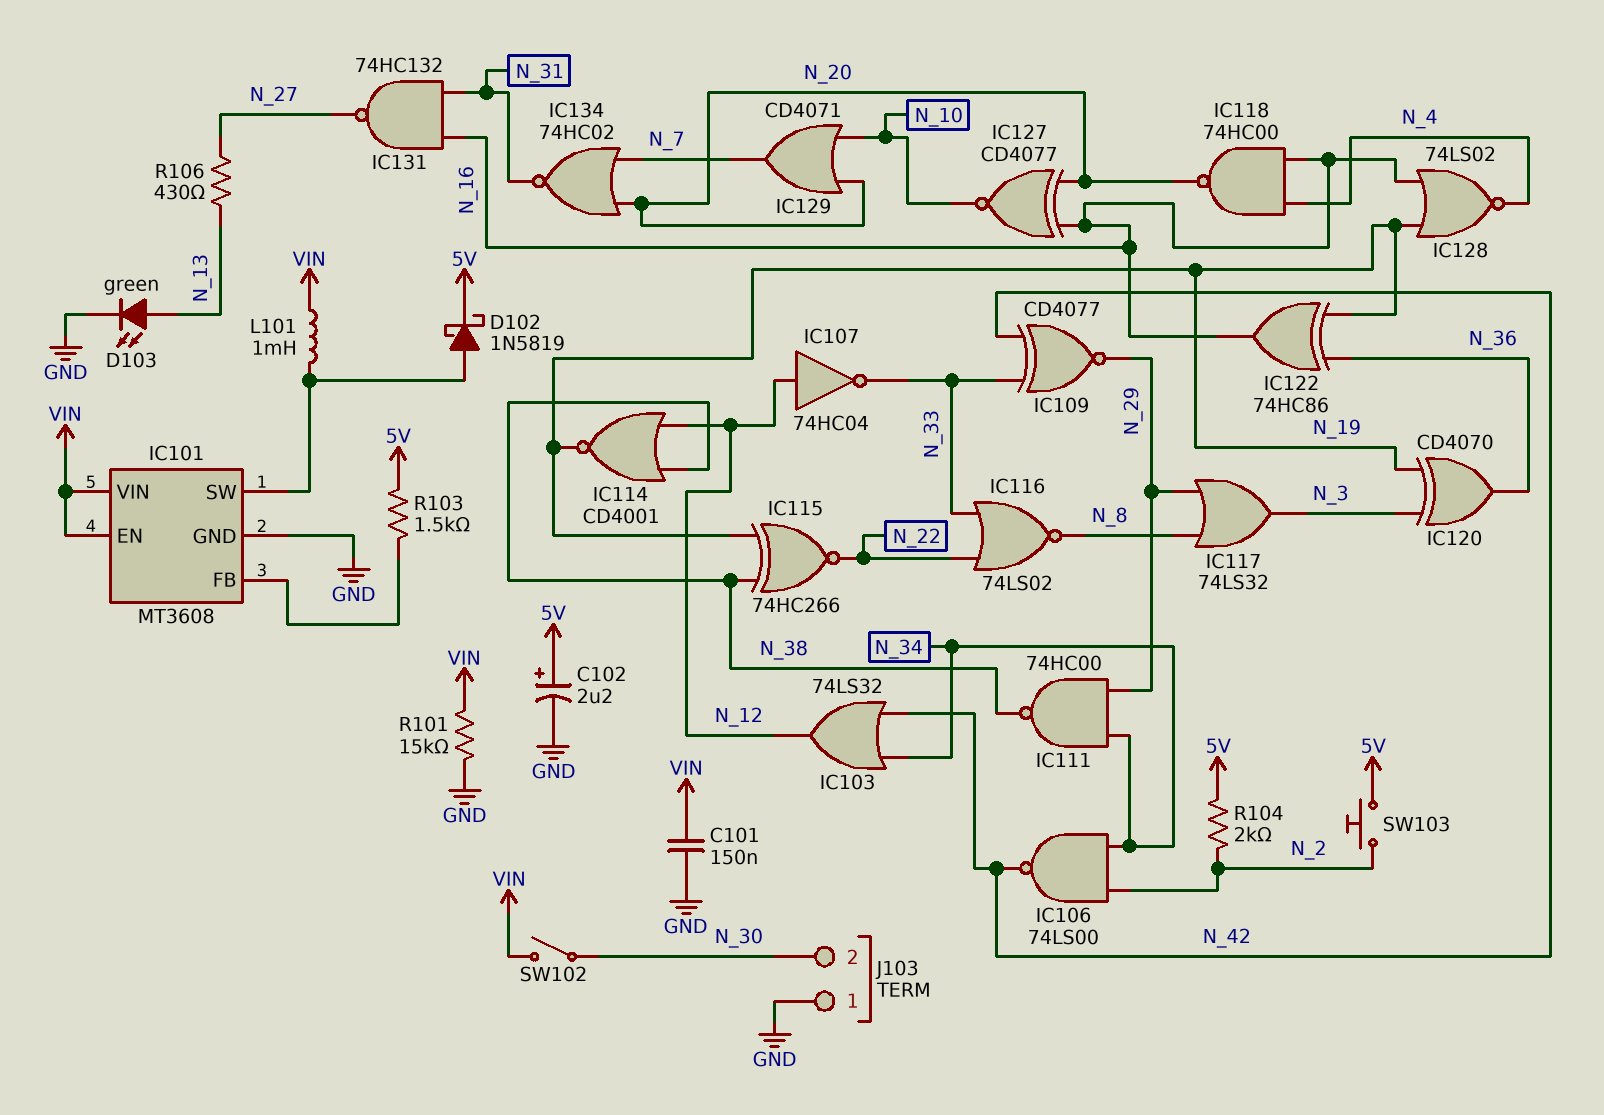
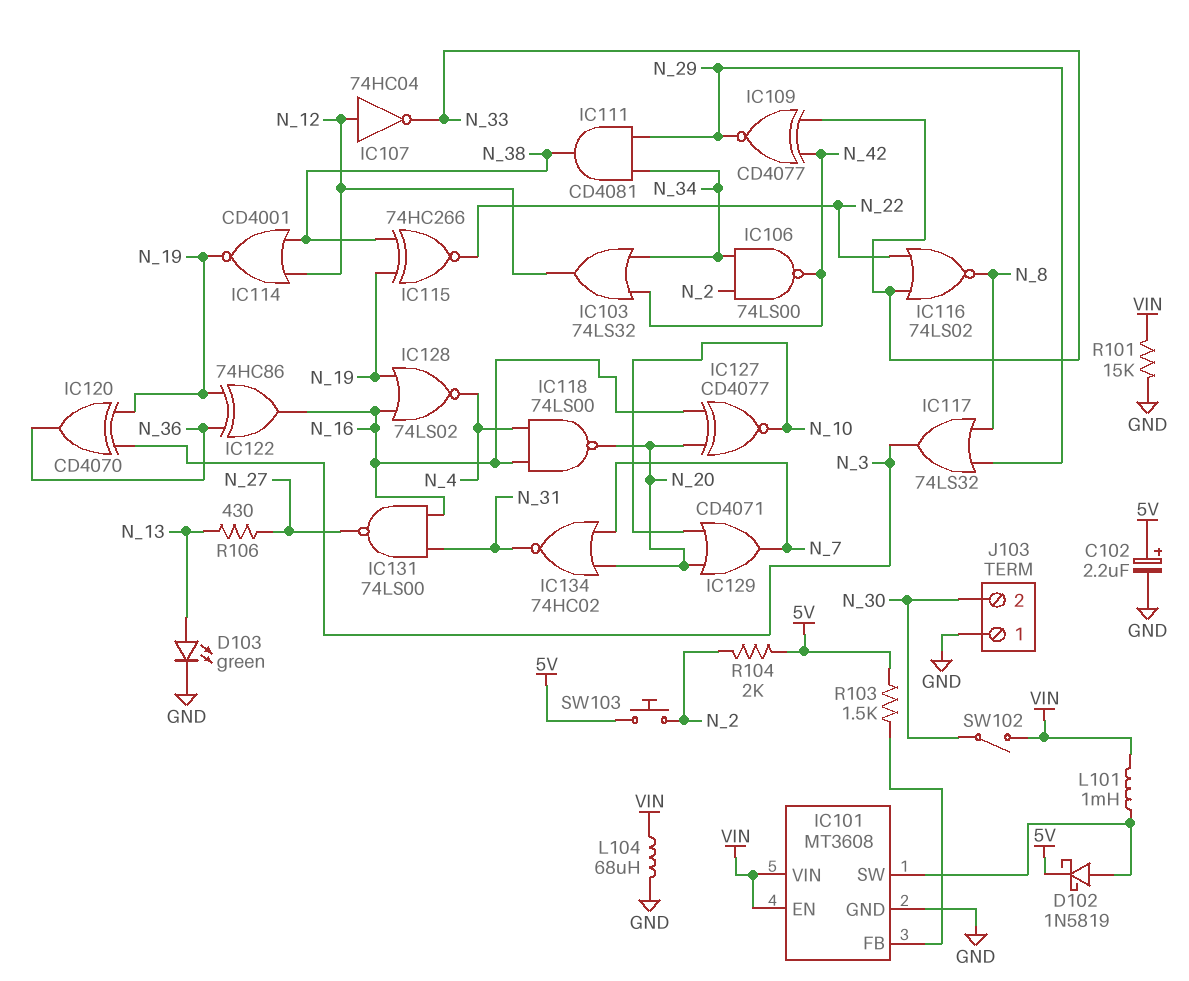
C101: 150nF (GND, VIN) -> none
IC111: NAND 74HC00 (in N_29, in N_34, out N_38) -> AND CD4081 (in N_29, in N_34, out N_38)
IC118: NAND 74HC00 (in N_4, in N_16, out N_20) -> NAND 74LS00 (in N_4, in N_16, out N_20)
IC131: NAND 74HC132 (in N_16, in N_31, out N_27) -> NAND 74LS00 (in N_16, in N_31, out N_27)
L104: none -> 68uH (GND, VIN)

